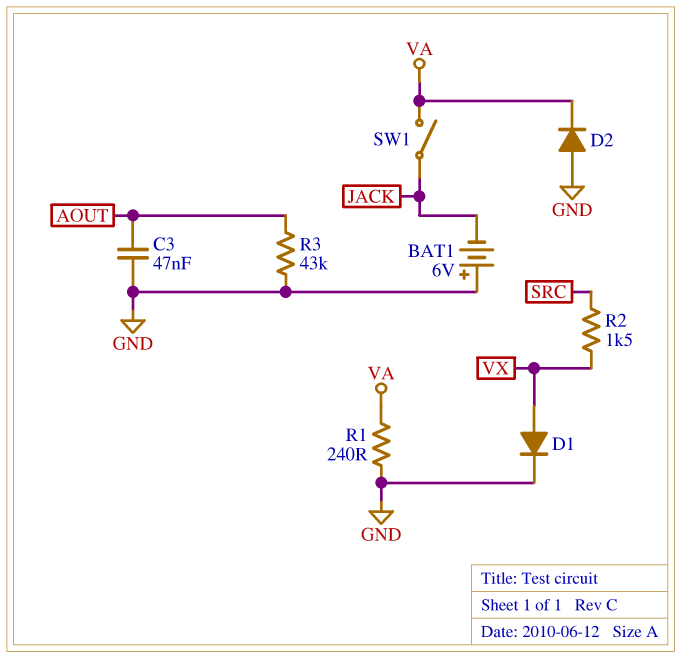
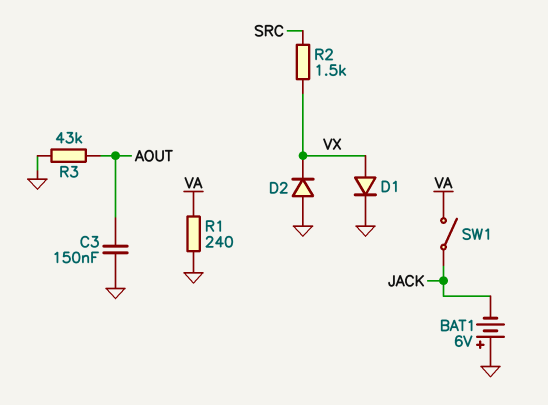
C3: 47nF (AOUT, GND) -> 150nF (AOUT, GND)
D2: diode (A GND, K VA) -> diode (A GND, K VX)

